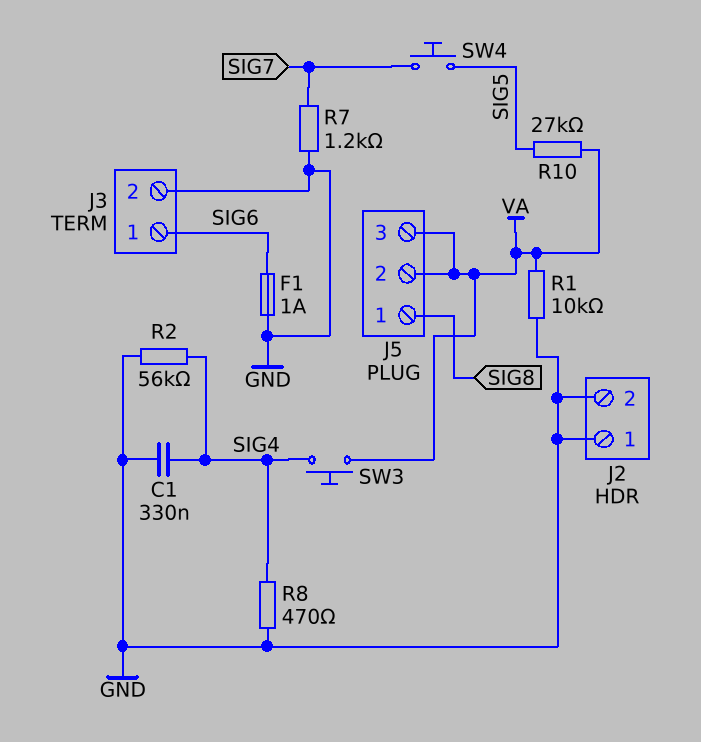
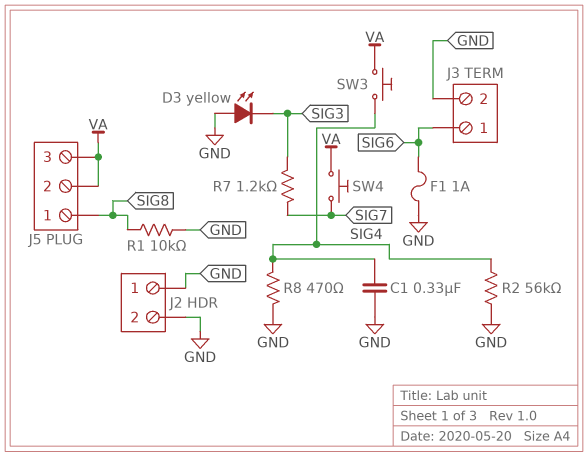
D3: none -> LED yellow (A GND, K SIG3)
R1: 10k (GND, VA) -> 10k (GND, SIG8)
R7: 1.2k (GND, SIG7) -> 1.2k (SIG3, SIG7)
R10: 27k (SIG5, VA) -> none
SW4: button (SIG5, SIG7) -> button (SIG7, VA)

